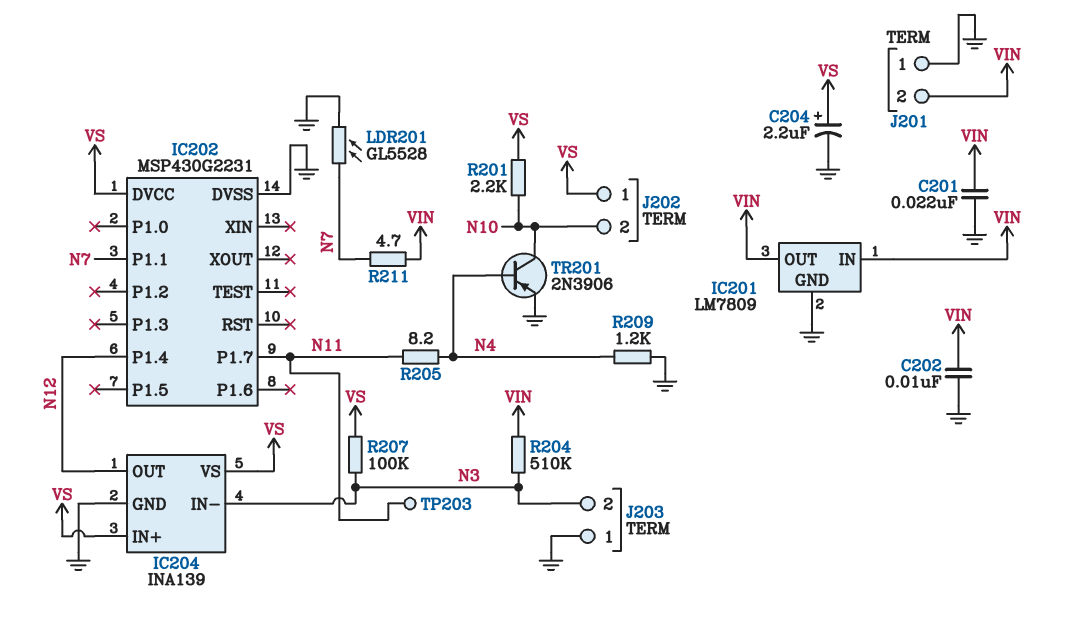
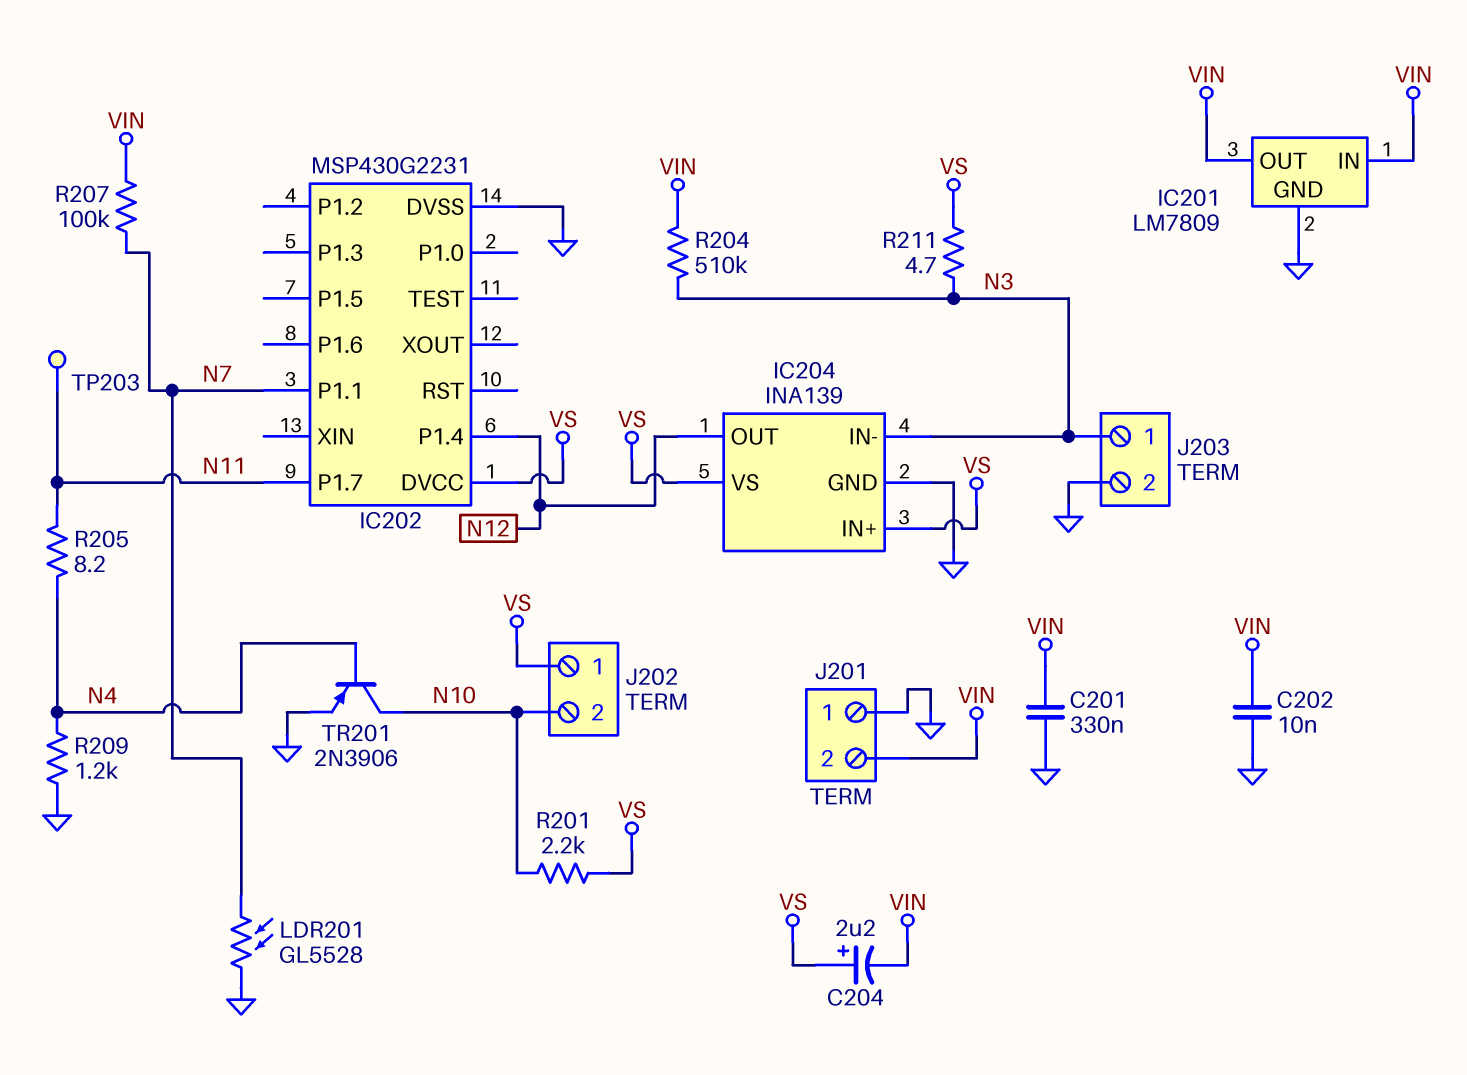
C201: 22nF (GND, VIN) -> 330nF (GND, VIN)
C204: 2.2uF (plus VS, minus GND) -> 2.2uF (plus VS, minus VIN)
J203 pin 1: GND -> N3
J203 pin 2: N3 -> GND
R207: 100k (N3, VS) -> 100k (N7, VIN)
R211: 4.7 (N7, VIN) -> 4.7 (N3, VS)

